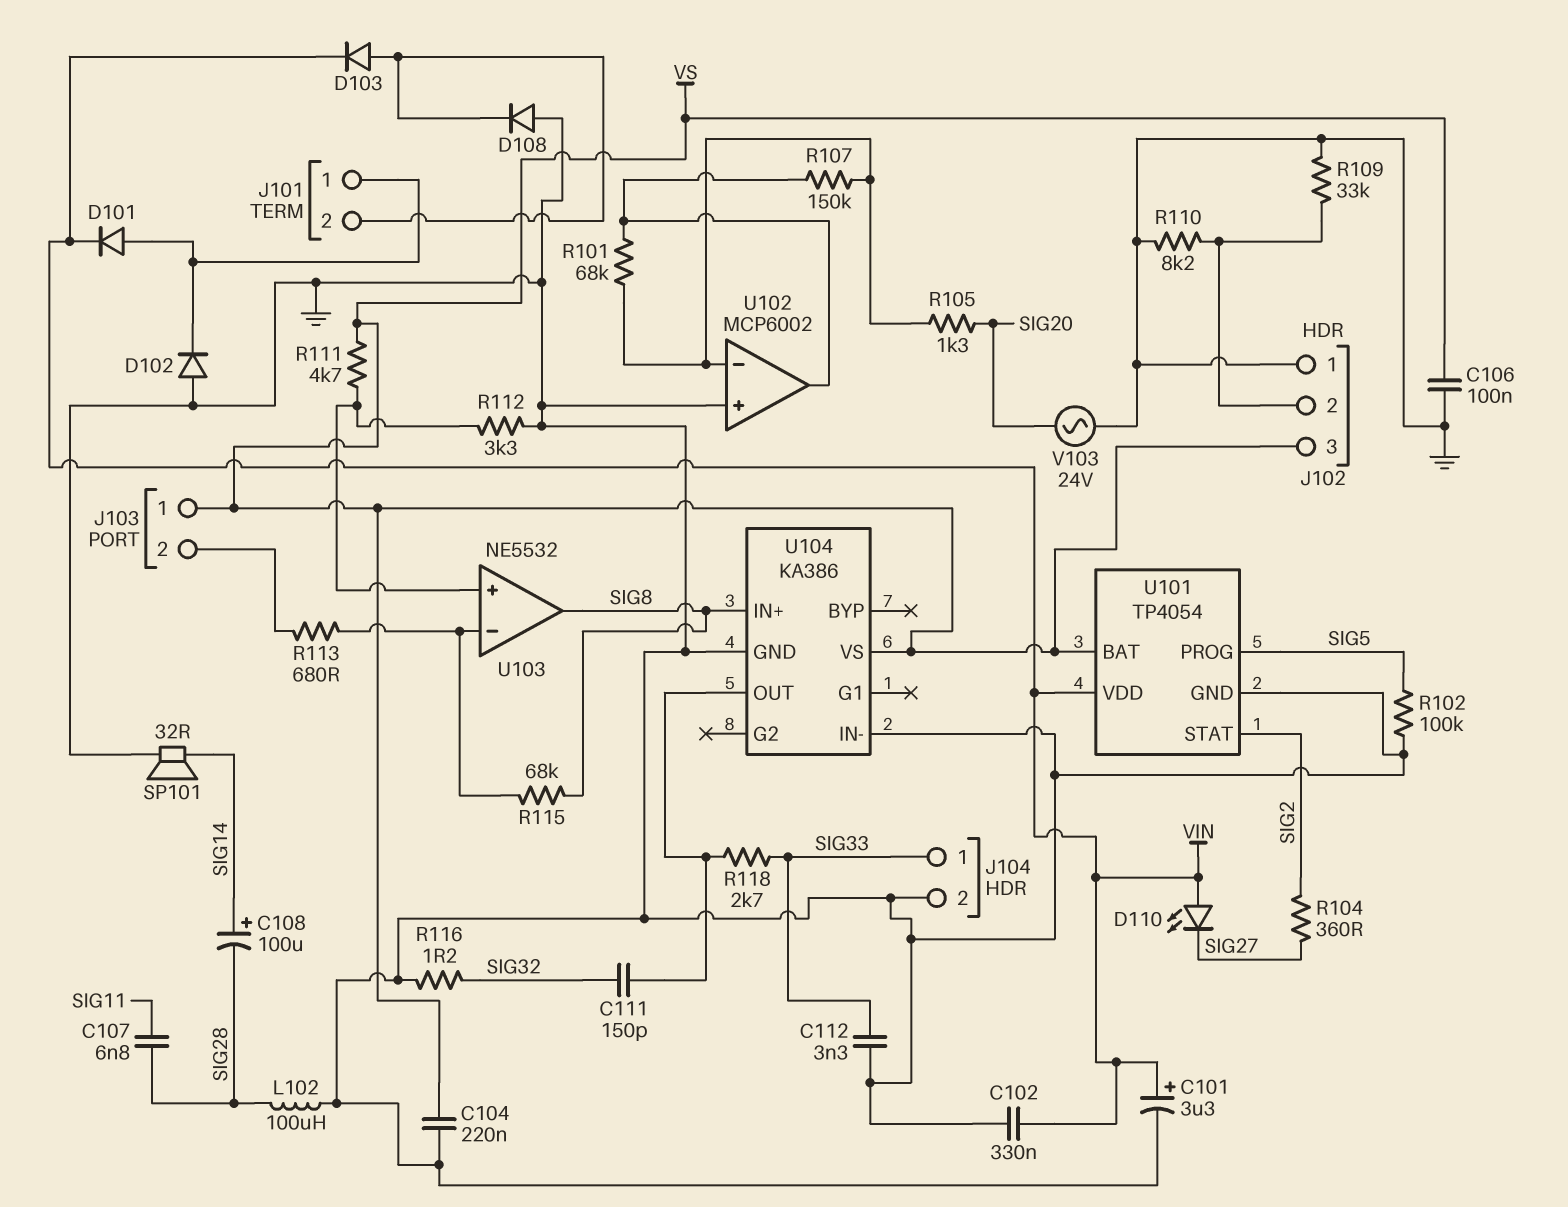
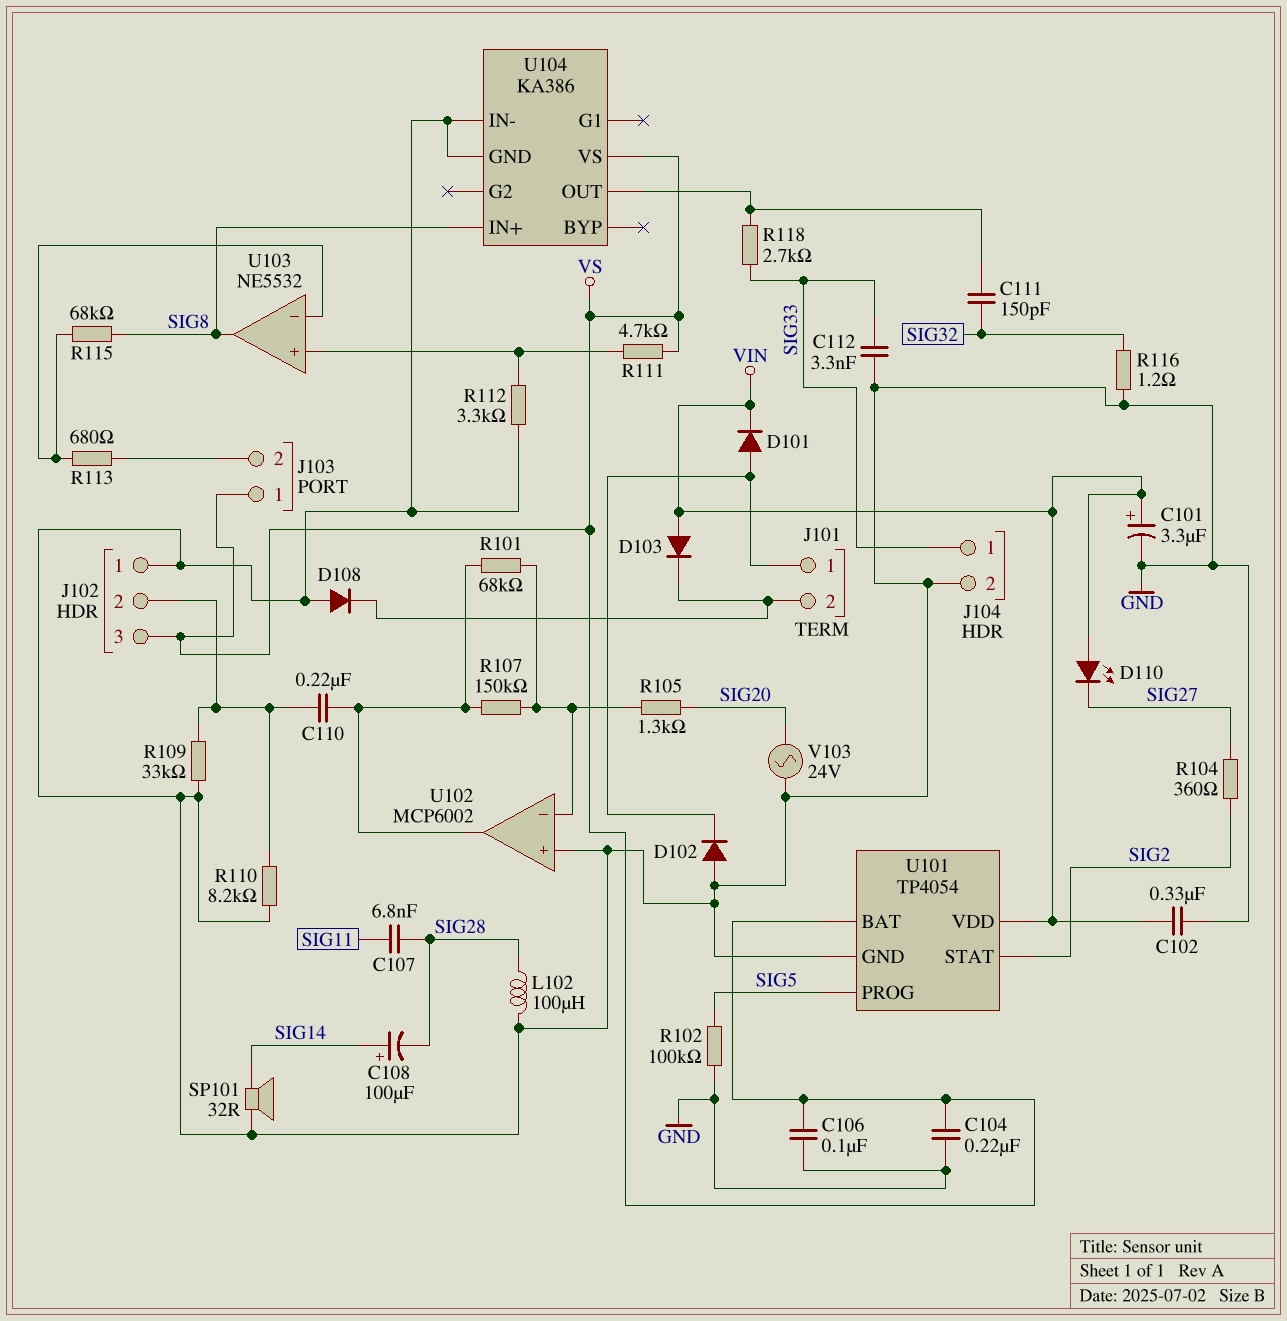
C110: none -> 220nF (J102/2, U102/out)
D103: diode (A J101/2, K VIN) -> diode (A VIN, K J101/2)

